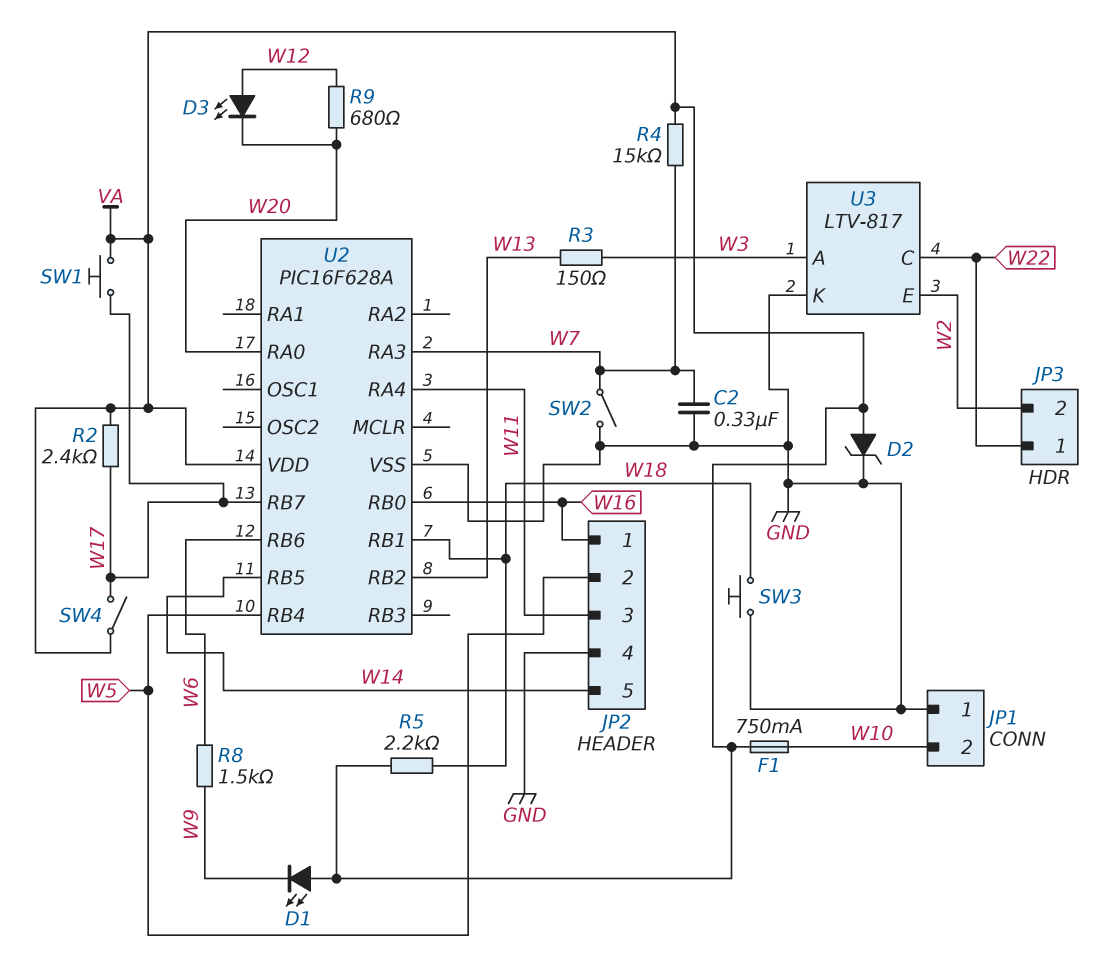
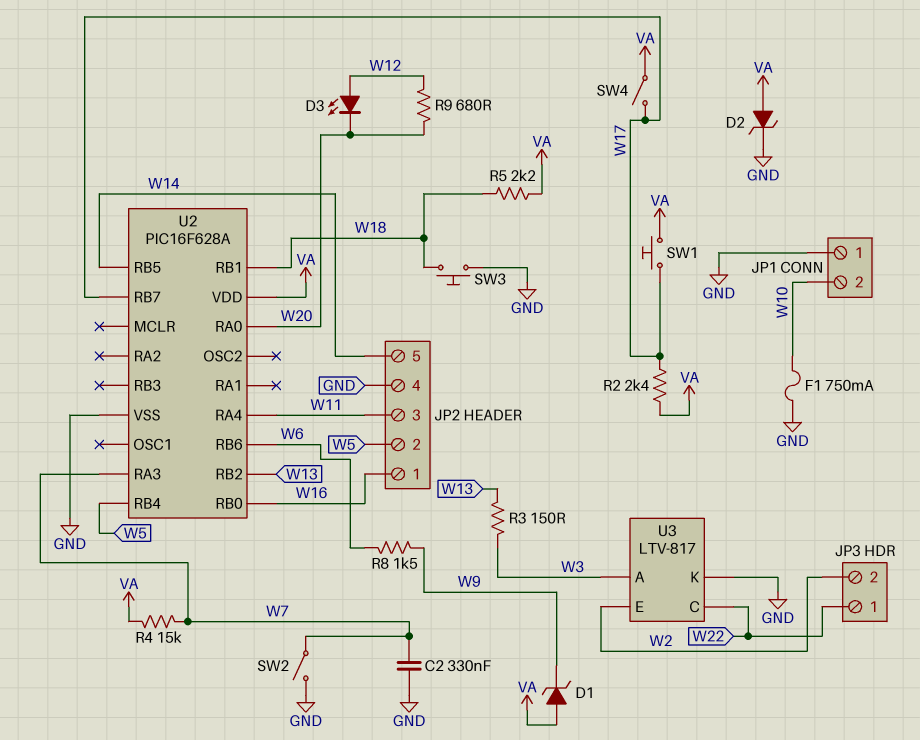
D1: LED (A VA, K W9) -> zener (A VA, K W9)
F1: 750mA (VA, W10) -> 750mA (GND, W10)

